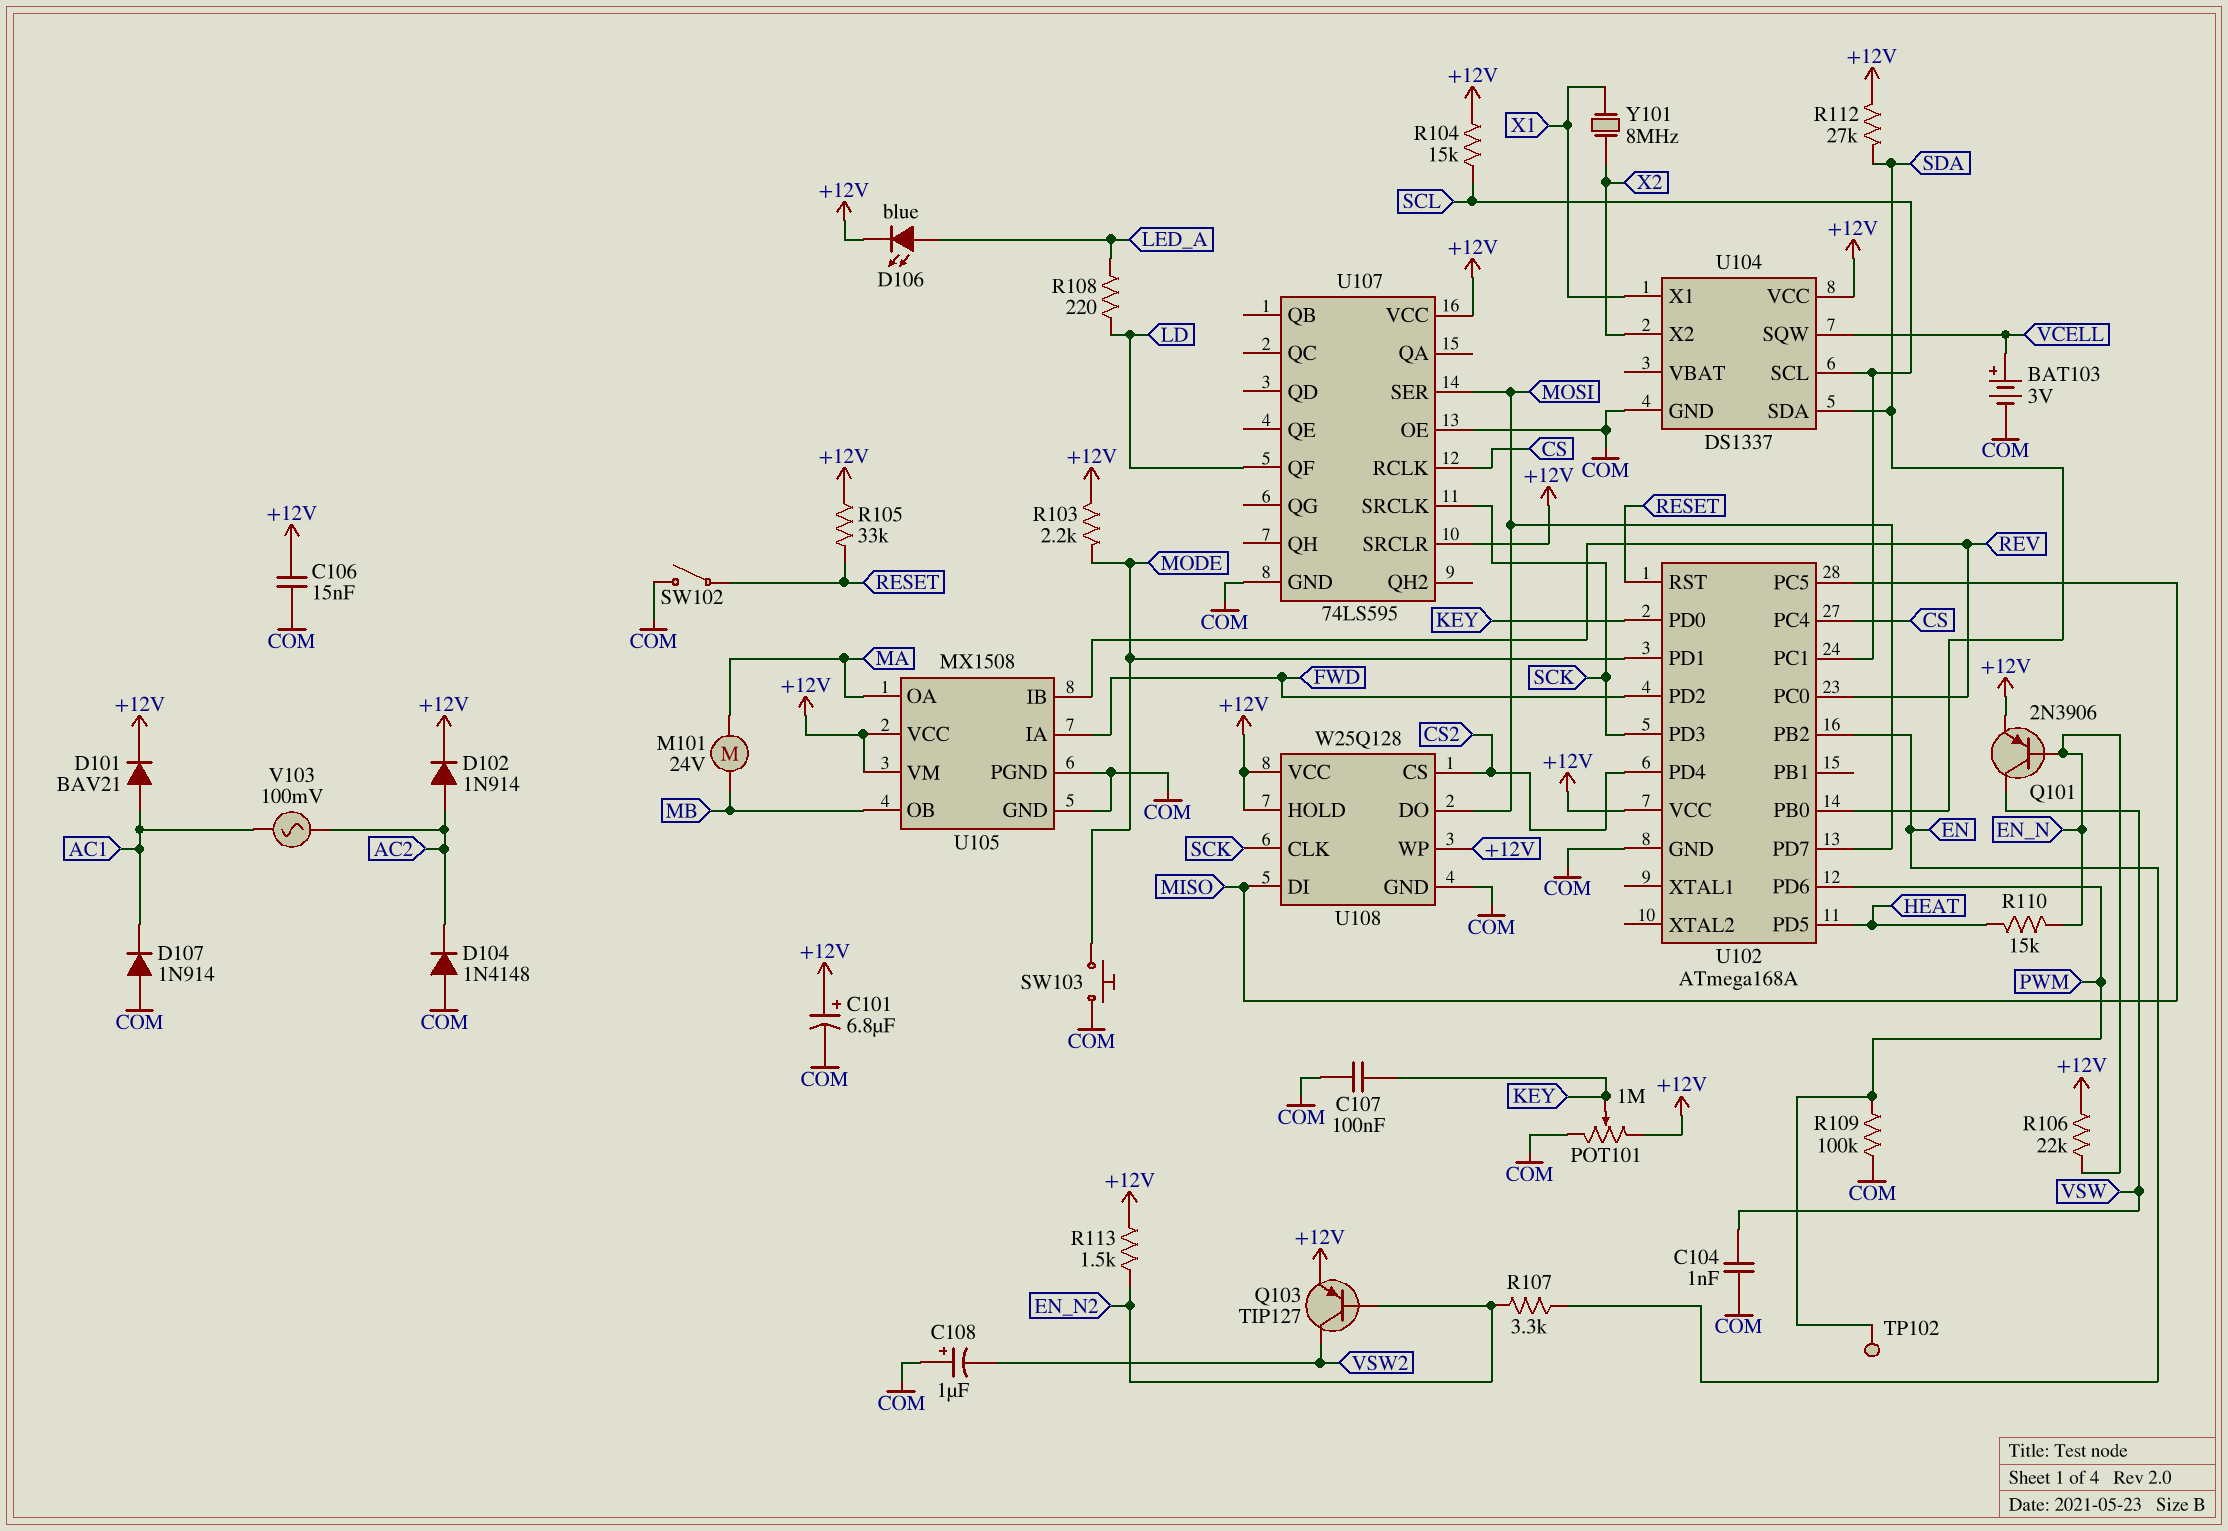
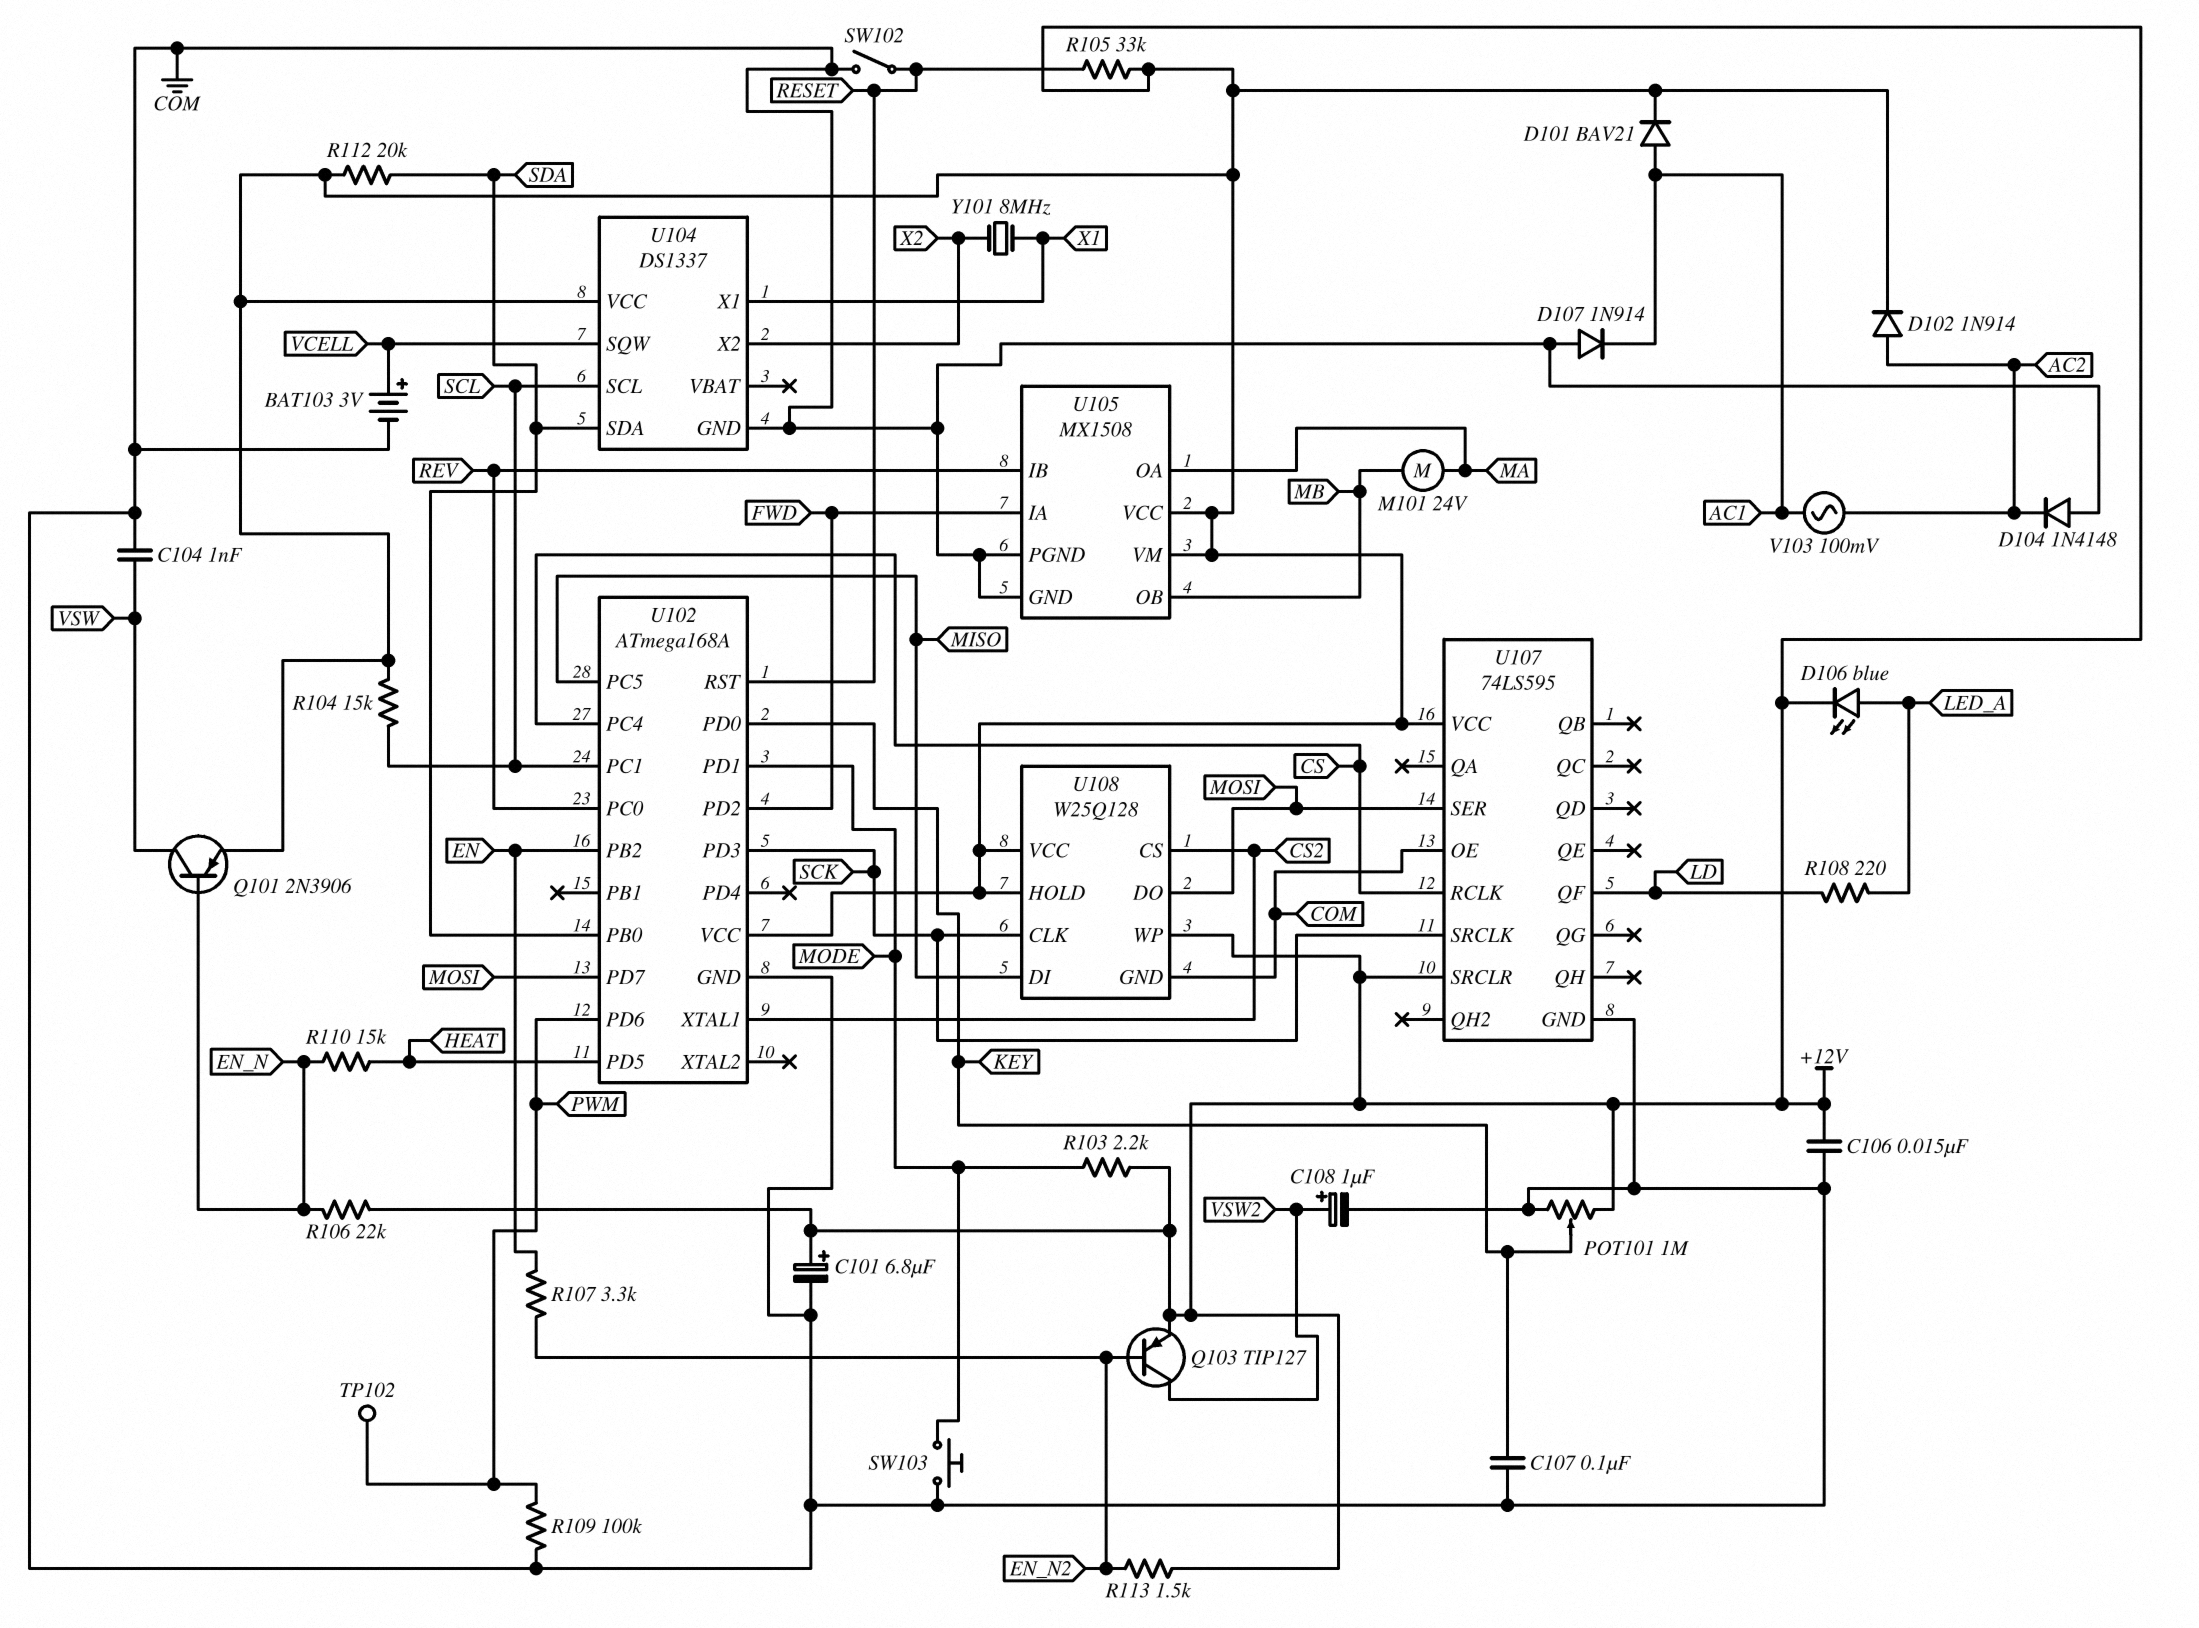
C108: 1uF (plus COM, minus VSW2) -> 1uF (plus VSW2, minus COM)
R112: 27k (+12V, SDA) -> 20k (+12V, SDA)
U102 pin PD4: CS2 -> none
U102 pin XTAL1: none -> CS2

